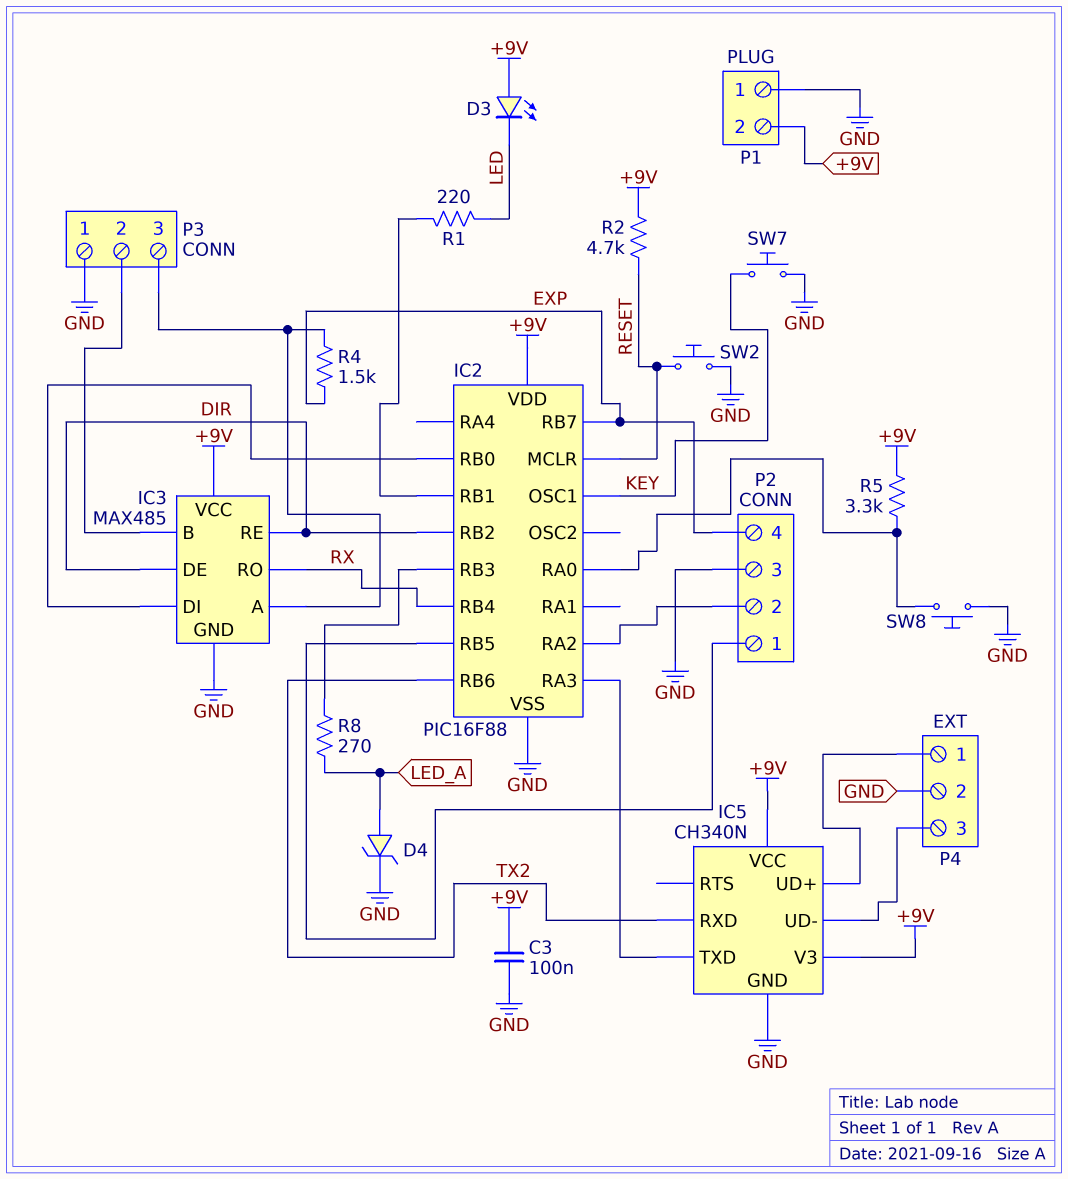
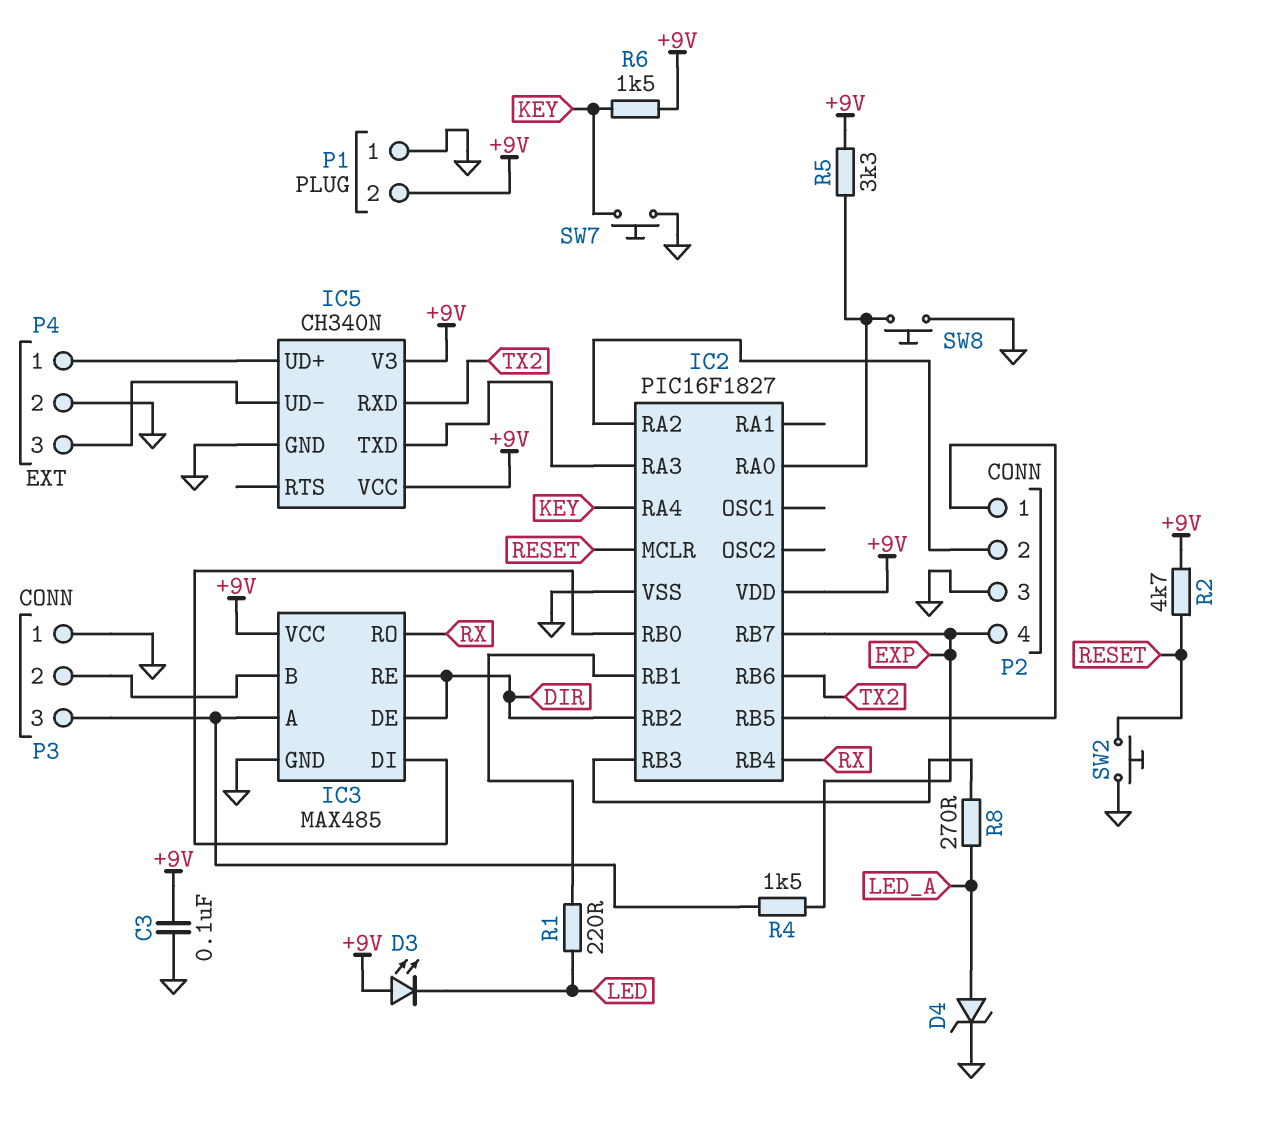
IC2: PIC16F88 -> PIC16F1827
IC2 pin OSC1: KEY -> none
IC2 pin RA4: none -> KEY
R6: none -> 1.5k (+9V, KEY)

